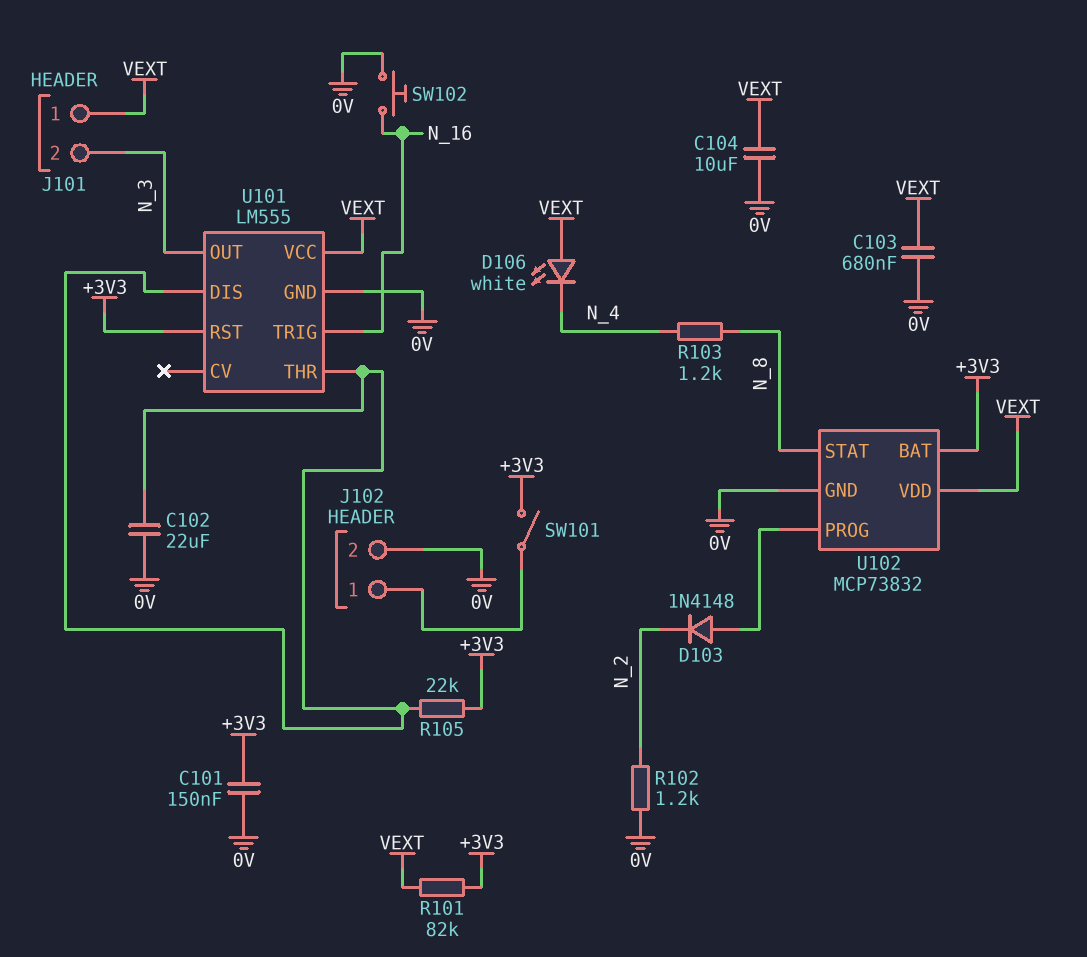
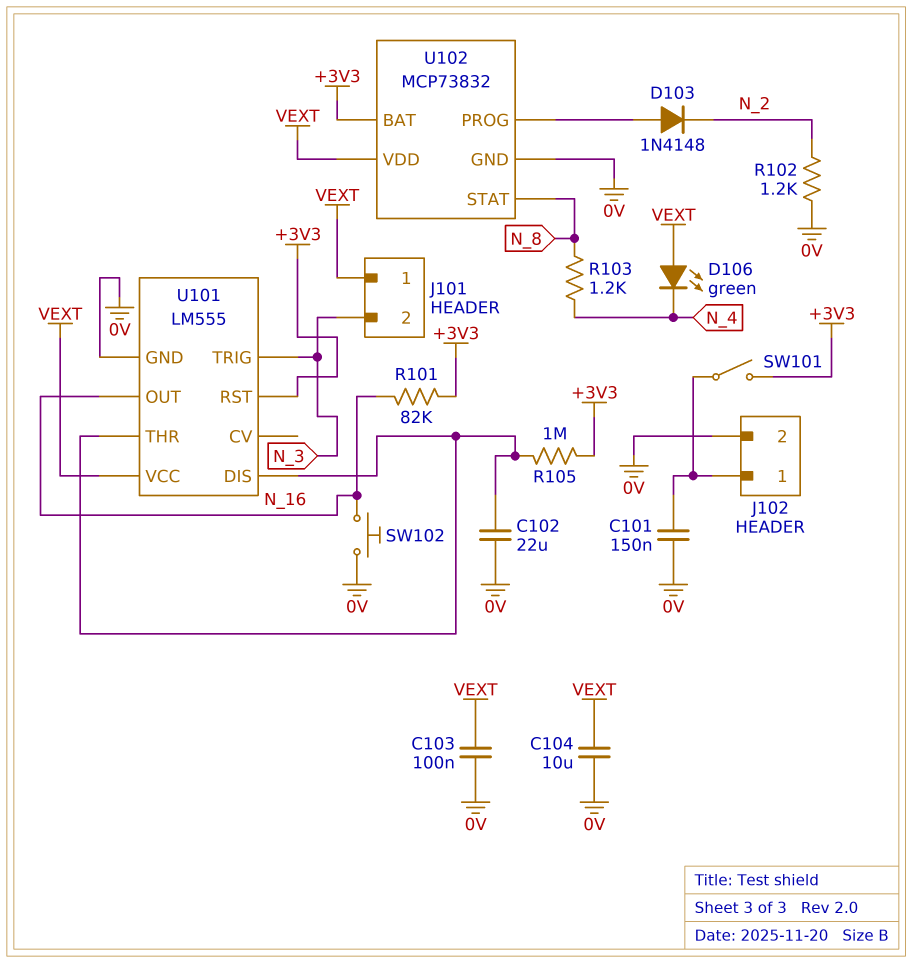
C101: 150nF (+3V3, 0V) -> 150nF (0V, J102/1)
C103: 680nF (0V, VEXT) -> 100nF (0V, VEXT)
D106: LED white (A VEXT, K N_4) -> LED green (A VEXT, K N_4)
R101: 82k (+3V3, VEXT) -> 82k (+3V3, N_16)
R105: 22k (+3V3, U101/DIS) -> 1M (+3V3, U101/DIS)
U101 pin OUT: N_3 -> N_16
U101 pin TRIG: N_16 -> N_3

